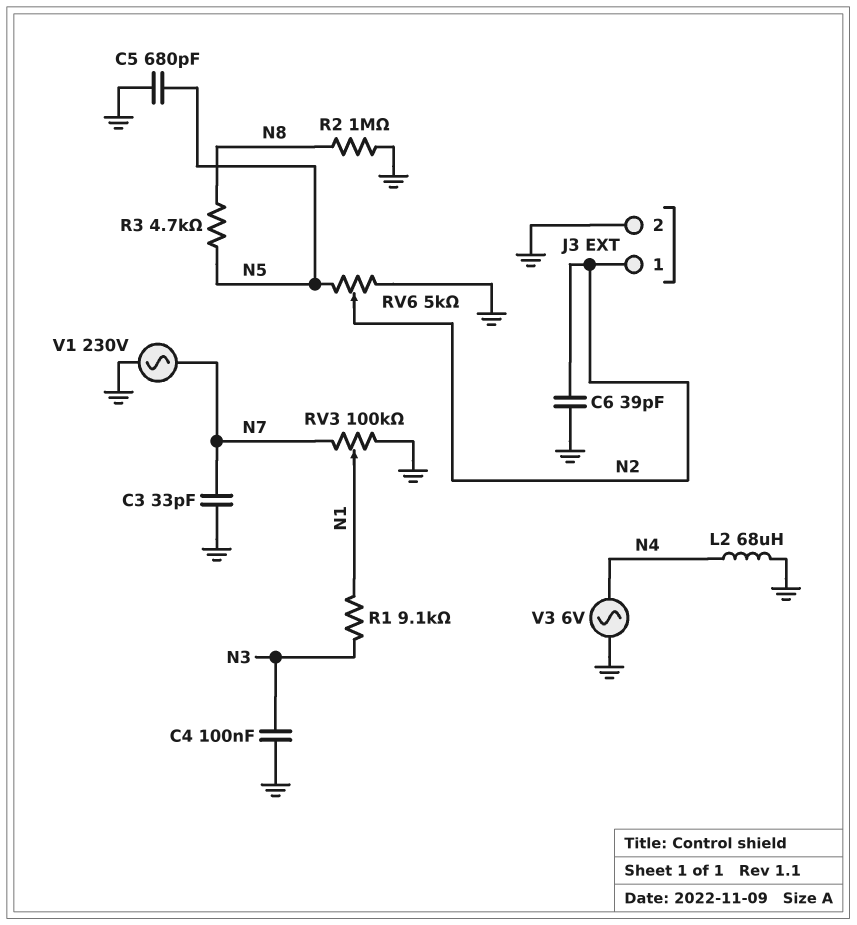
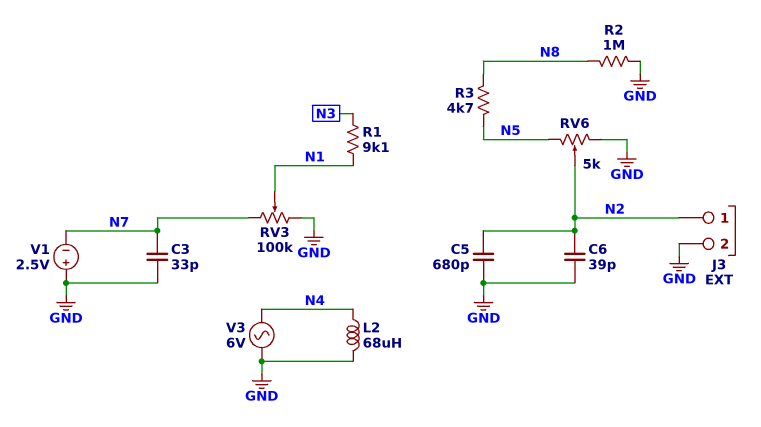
C4: 100nF (GND, N3) -> none
C5: 680pF (GND, N5) -> 680pF (GND, N2)
V1: AC 230V (GND, N7) -> 2.5V (plus GND, minus N7)

